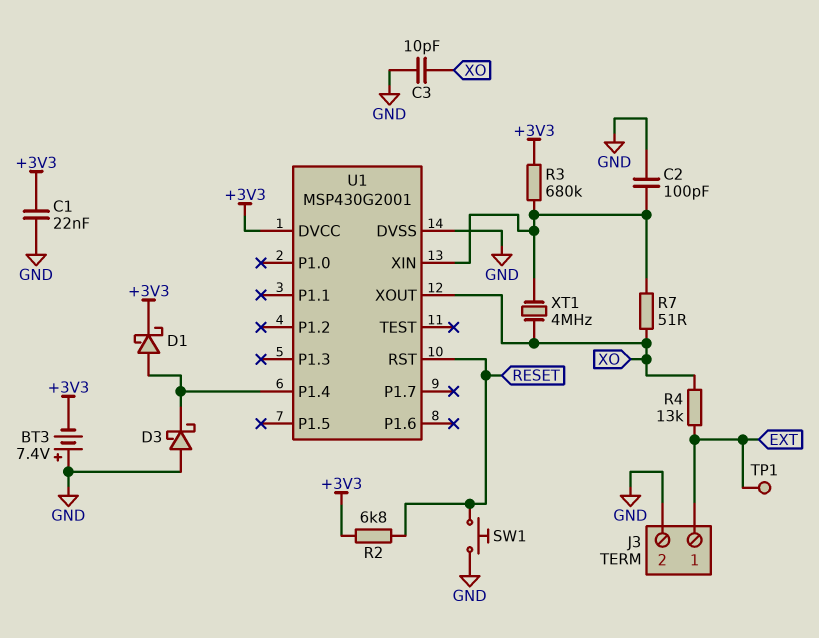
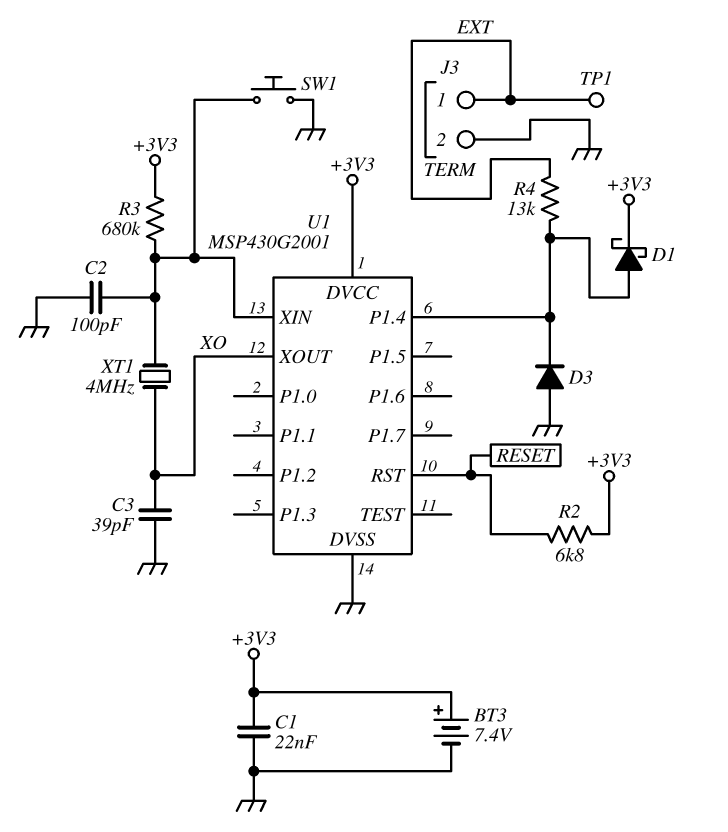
BT3: 7.4V (plus GND, minus +3V3) -> 7.4V (plus +3V3, minus GND)
C3: 10pF (GND, XO) -> 39pF (GND, XO)
D3: schottky (A GND, K U1/P1.4) -> diode (A GND, K U1/P1.4)
R4: 13k (EXT, XO) -> 13k (EXT, U1/P1.4)
R7: 51 (U1/XIN, XO) -> none
SW1: button (GND, RESET) -> button (GND, U1/XIN)

